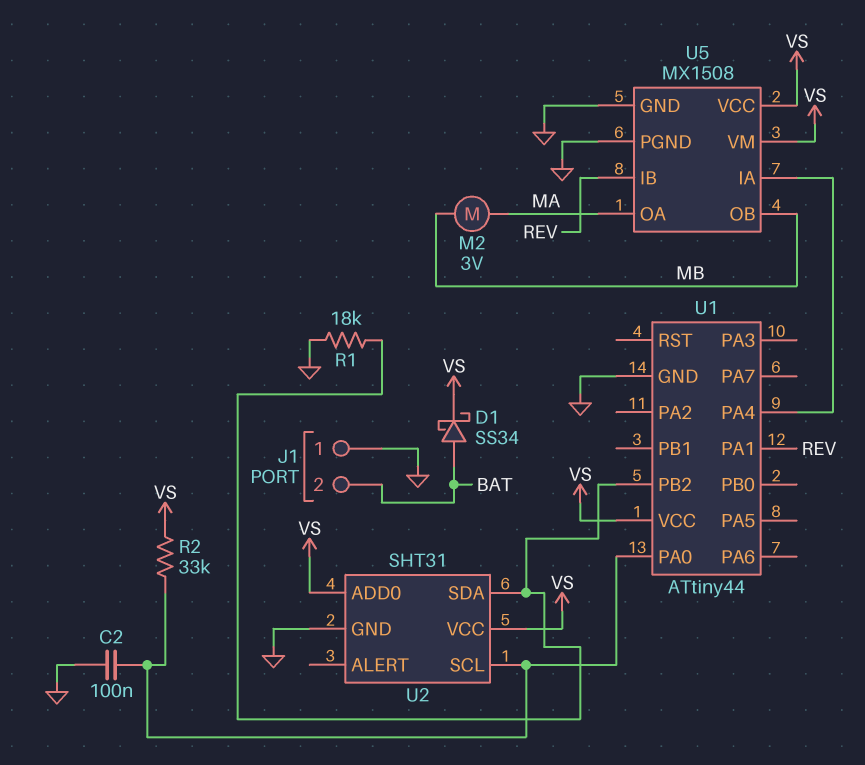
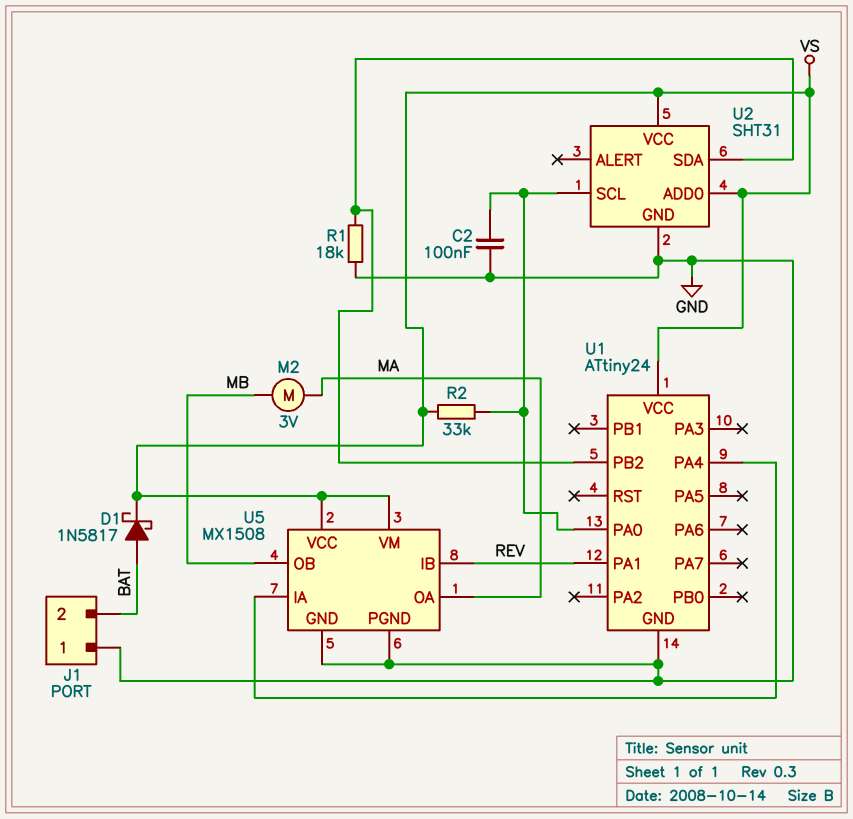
D1: schottky SS34 (A BAT, K VS) -> schottky 1N5817 (A BAT, K VS)
U1: ATtiny44 -> ATtiny24

